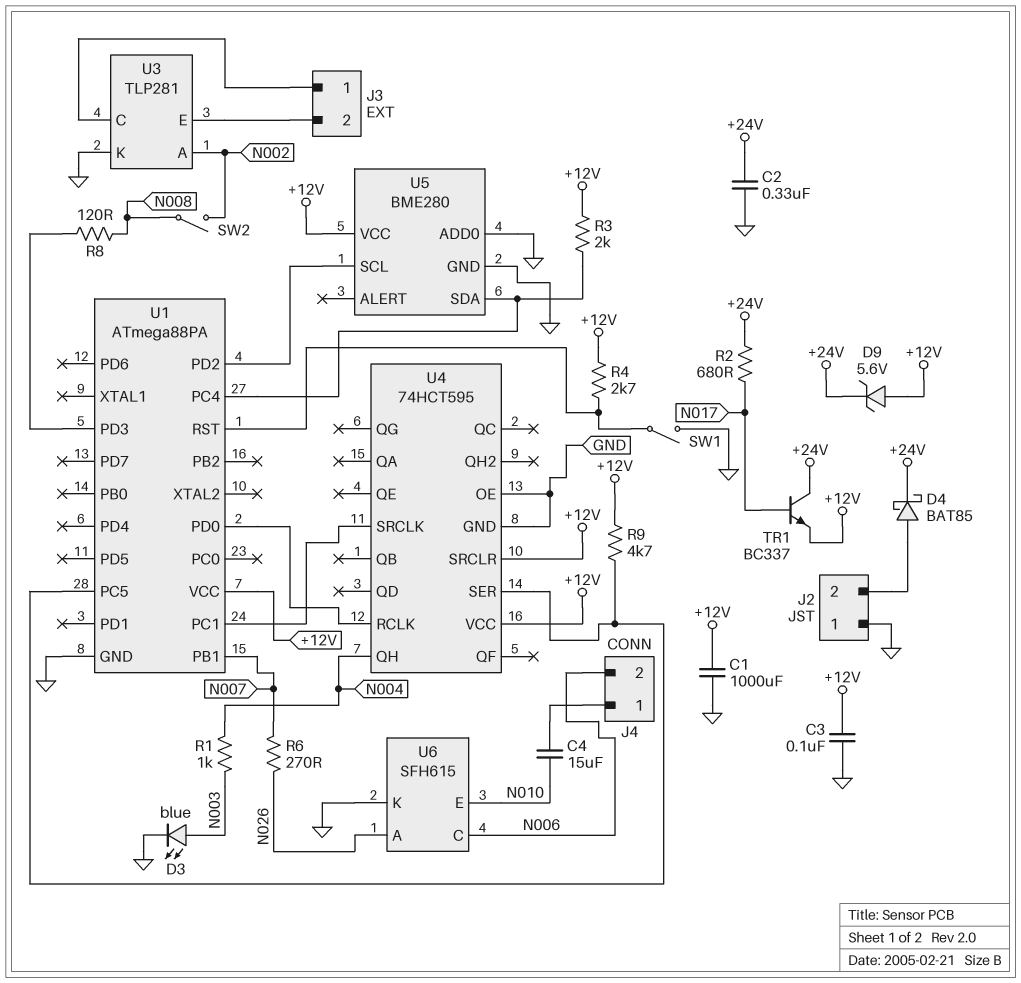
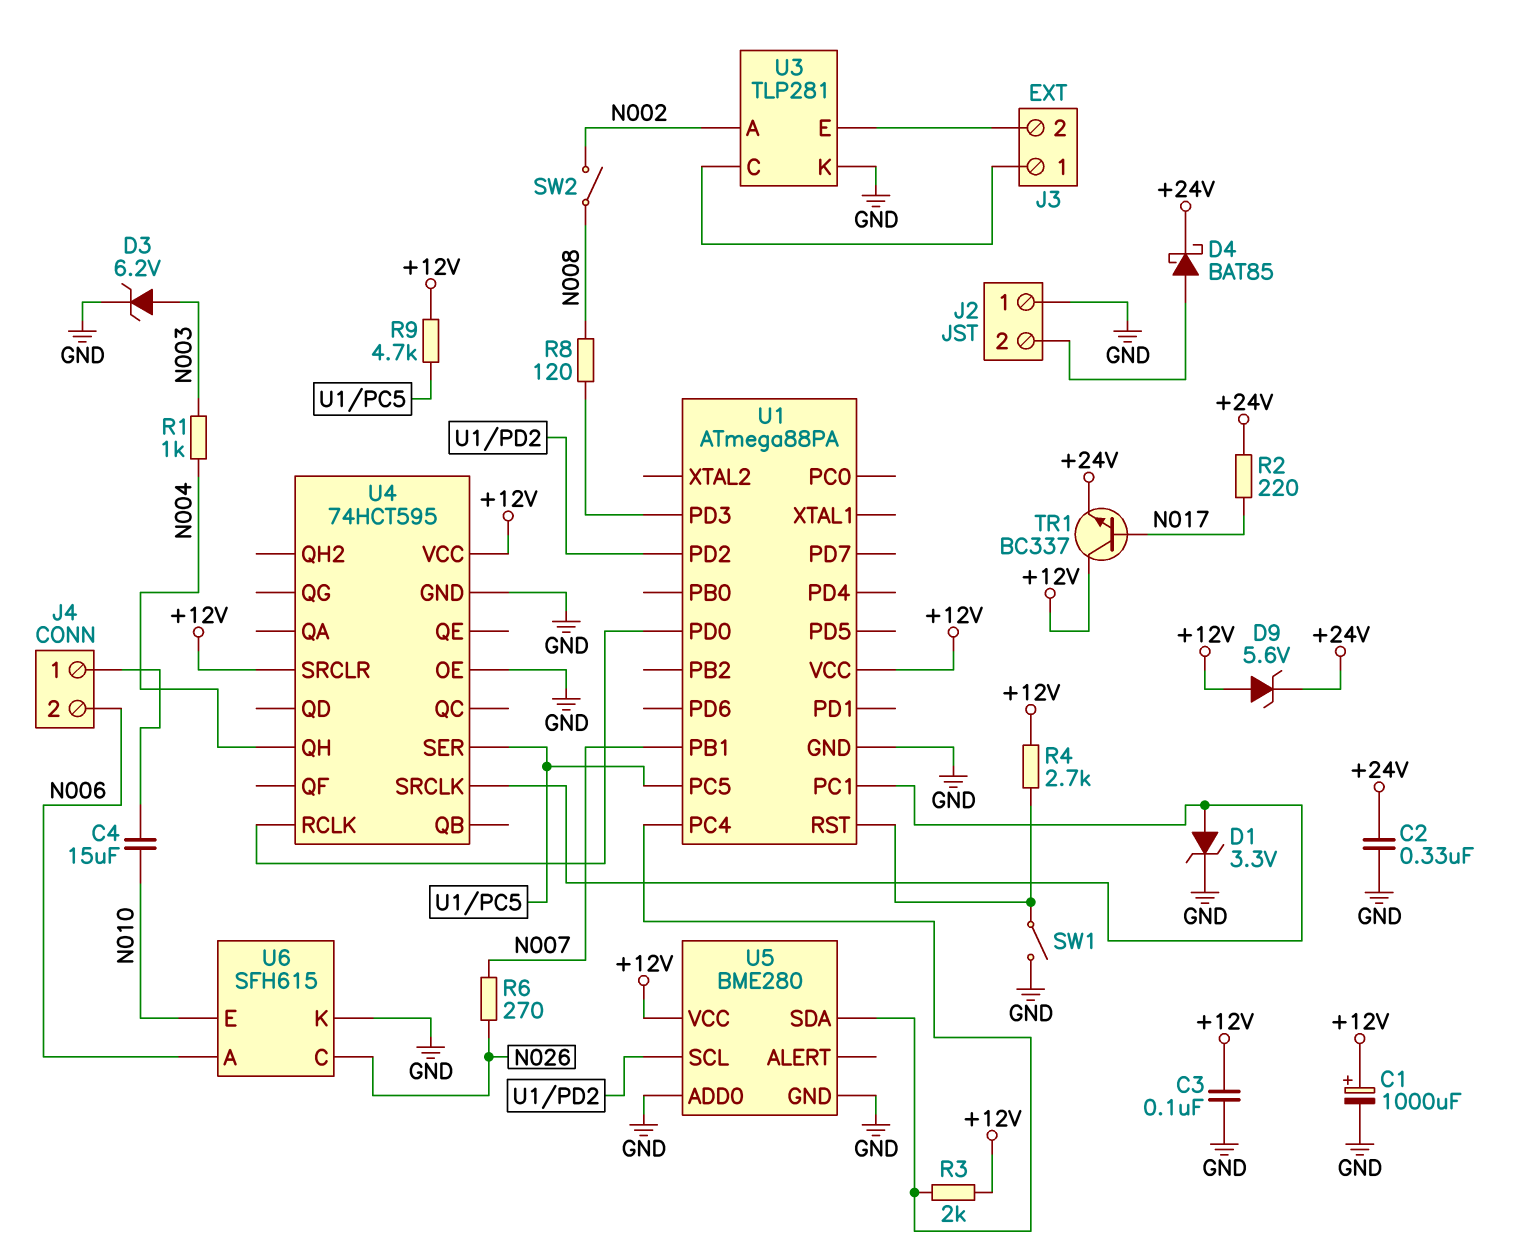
C1: 1000uF (+12V, GND) -> 1000uF (plus +12V, minus GND)
D1: none -> zener 3.3V (A U1/PC1, K GND)
D3: LED blue (A N003, K GND) -> zener 6.2V (A N003, K GND)
R2: 680 (+24V, N017) -> 220 (+24V, N017)
TR1: NPN BC337 (B N017, C +24V, E +12V) -> NPN BC337 (B N017, C +12V, E +24V)
U6 pin A: N026 -> N006
U6 pin C: N006 -> N026

